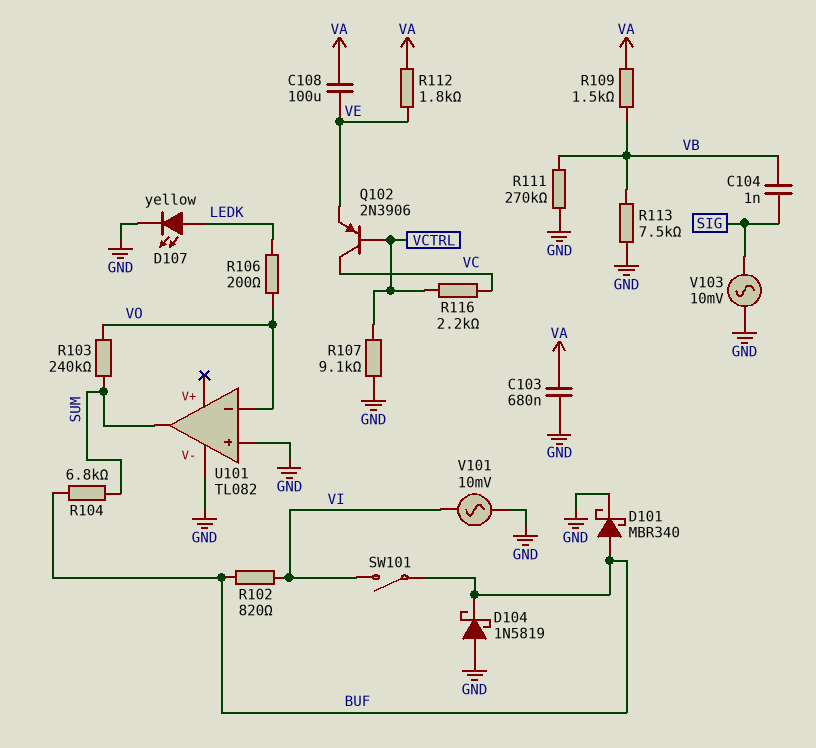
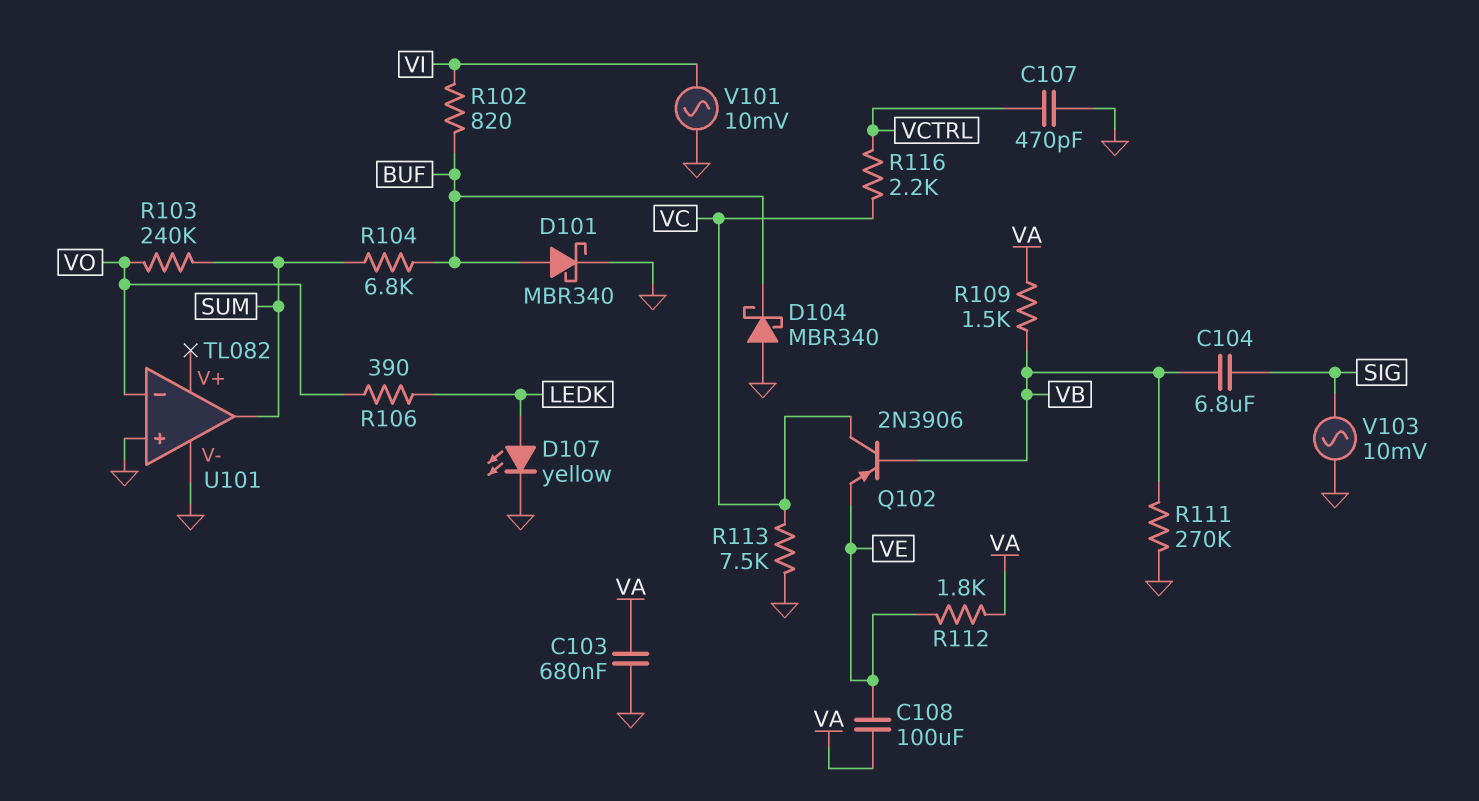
C104: 1nF (SIG, VB) -> 6.8uF (SIG, VB)
C107: none -> 470pF (GND, VCTRL)
D104: schottky 1N5819 (A GND, K BUF) -> schottky MBR340 (A GND, K BUF)
Q102: PNP 2N3906 (B VCTRL, C VC, E VE) -> PNP 2N3906 (B VB, C VC, E VE)
R106: 200 (LEDK, VO) -> 390 (LEDK, VO)
R107: 9.1k (GND, VCTRL) -> none
R113: 7.5k (GND, VB) -> 7.5k (GND, VC)
SW101: switch (BUF, VI) -> none

